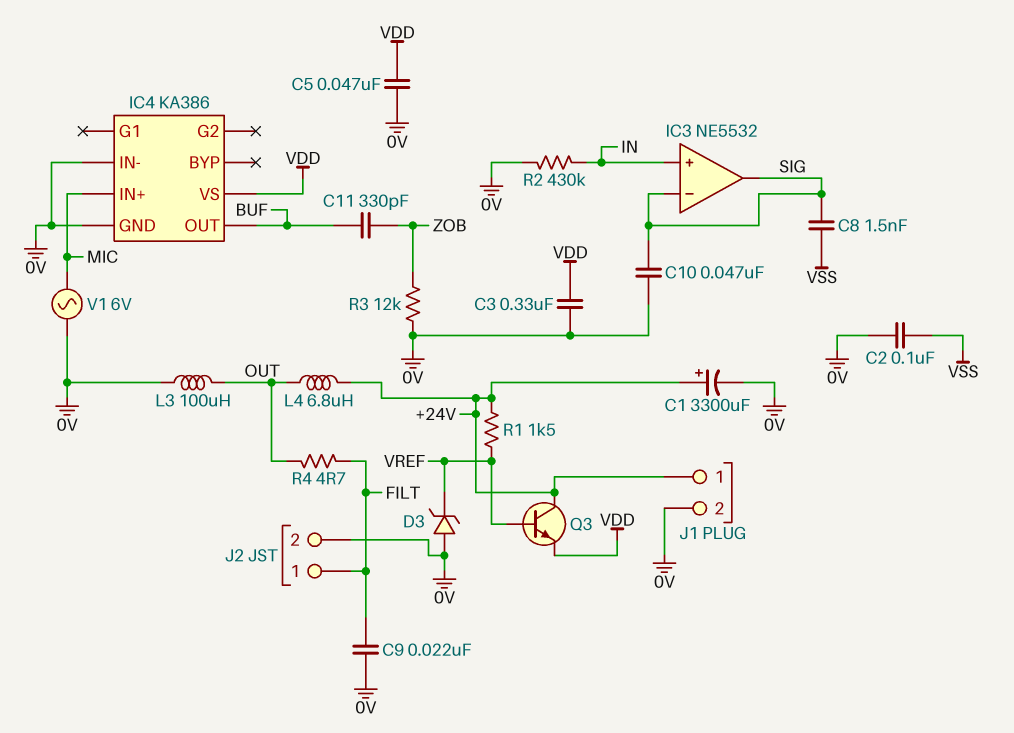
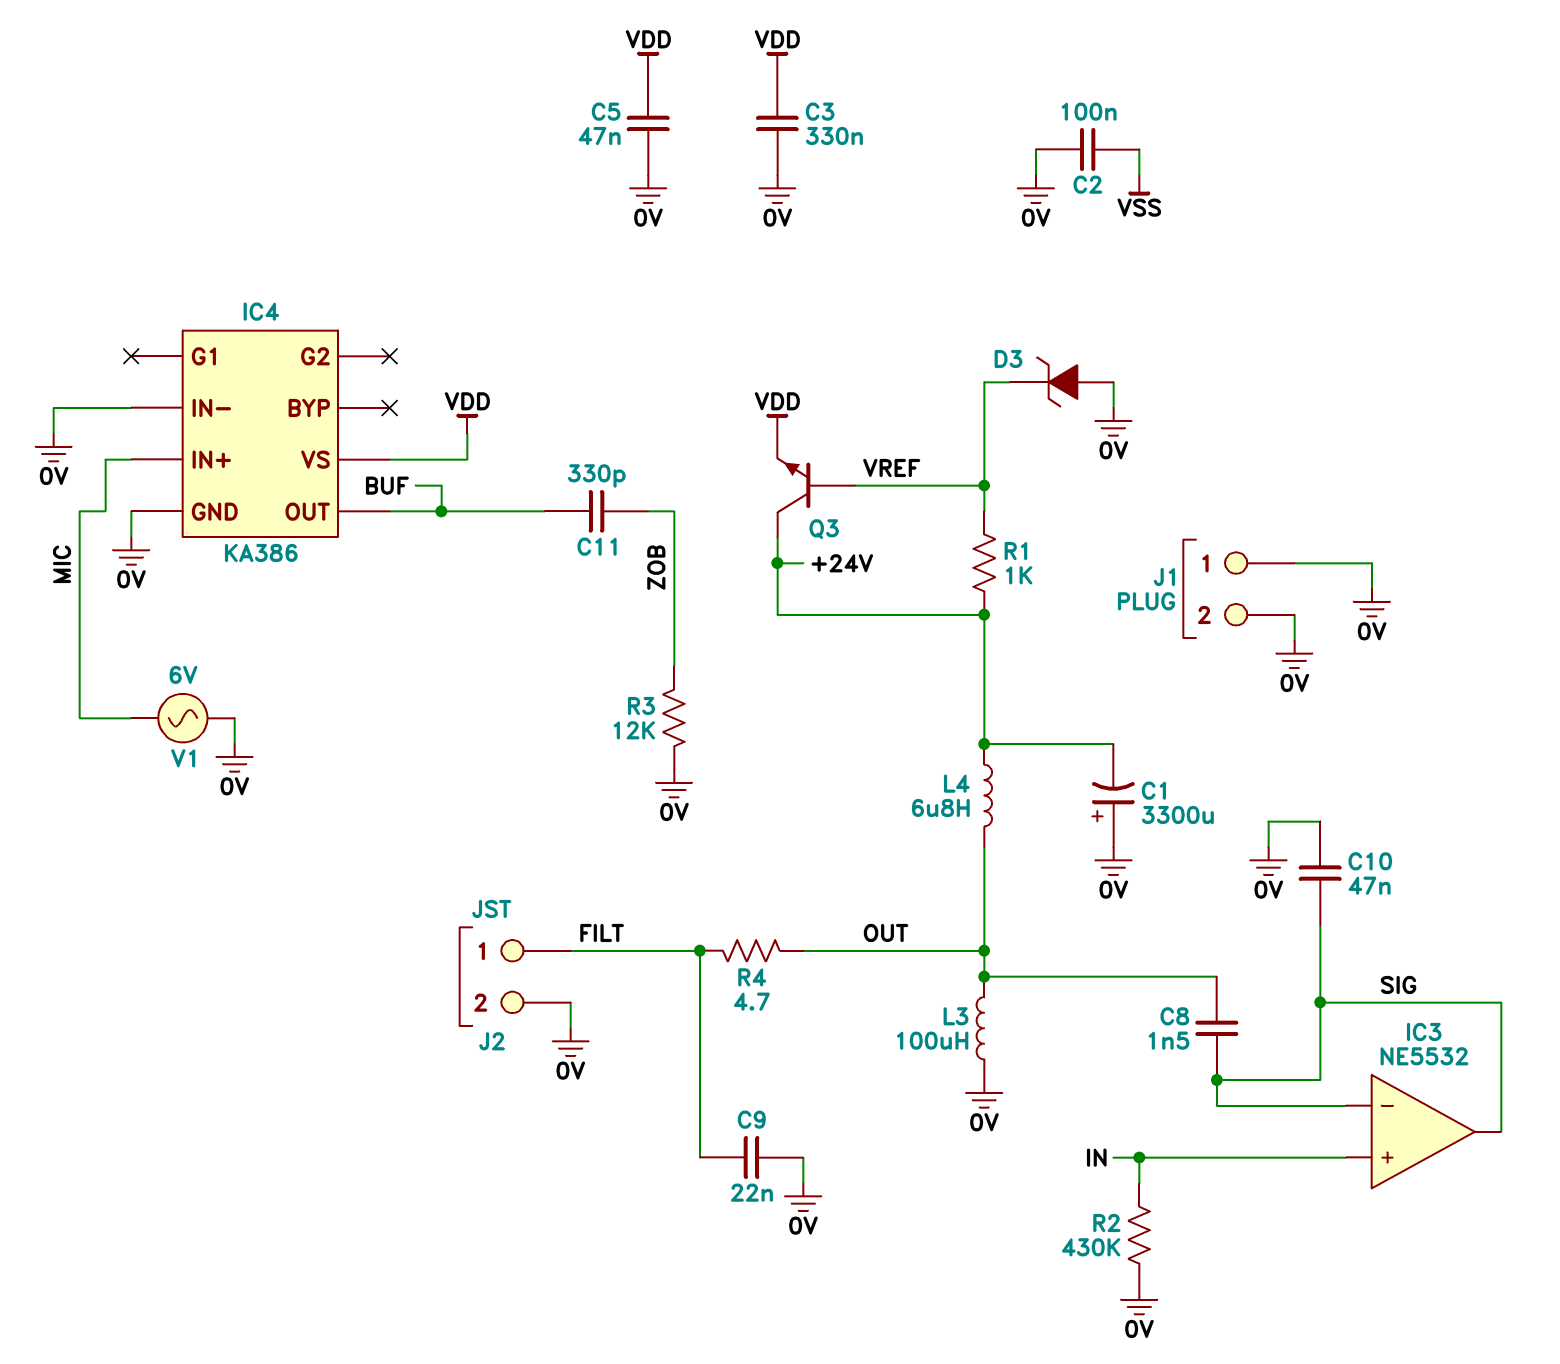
C1: 3300uF (plus +24V, minus 0V) -> 3300uF (plus 0V, minus +24V)
C8: 1.5nF (SIG, VSS) -> 1.5nF (OUT, SIG)
J1 pin 1: +24V -> 0V
R1: 1.5k (+24V, VREF) -> 1k (+24V, VREF)

